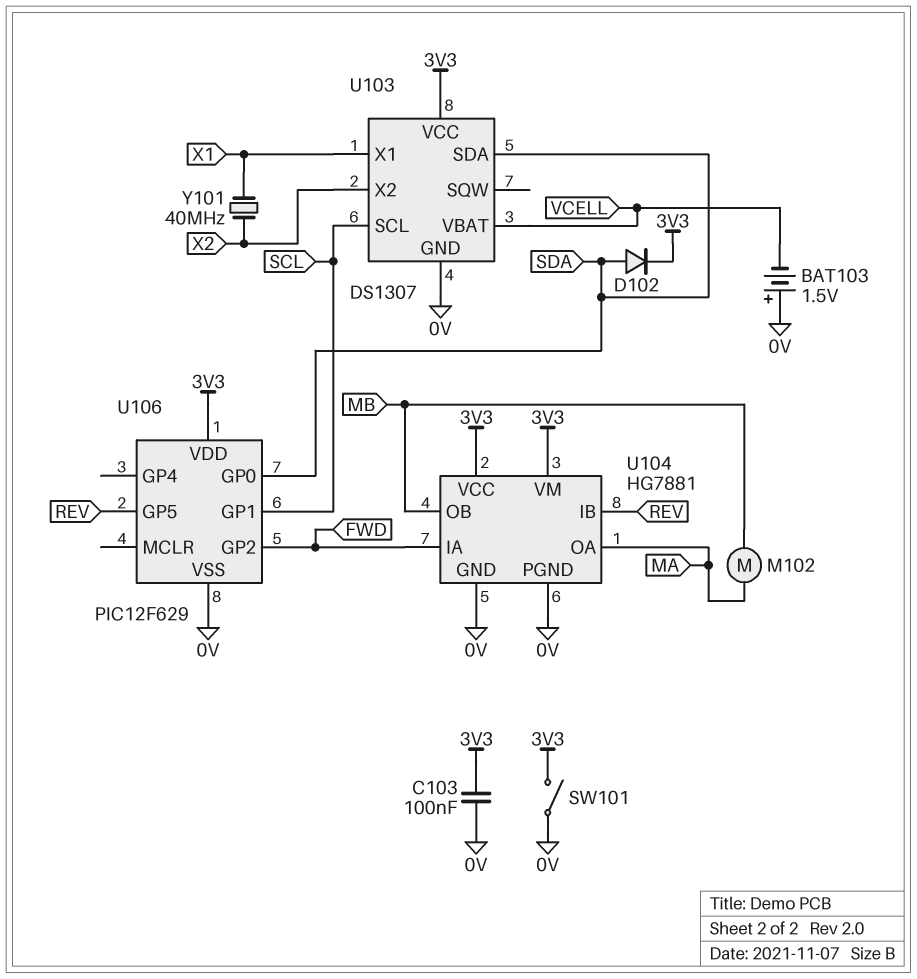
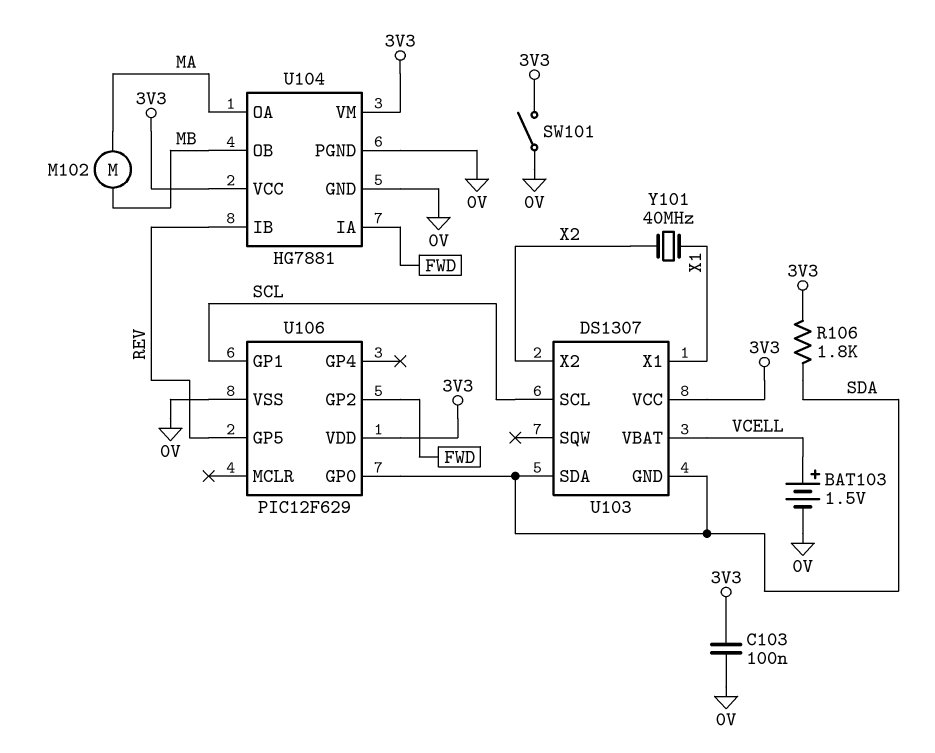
BAT103: 1.5V (plus 0V, minus VCELL) -> 1.5V (plus VCELL, minus 0V)
D102: diode (A SDA, K 3V3) -> none
R106: none -> 1.8k (3V3, SDA)
U103 pin GND: 0V -> SDA

